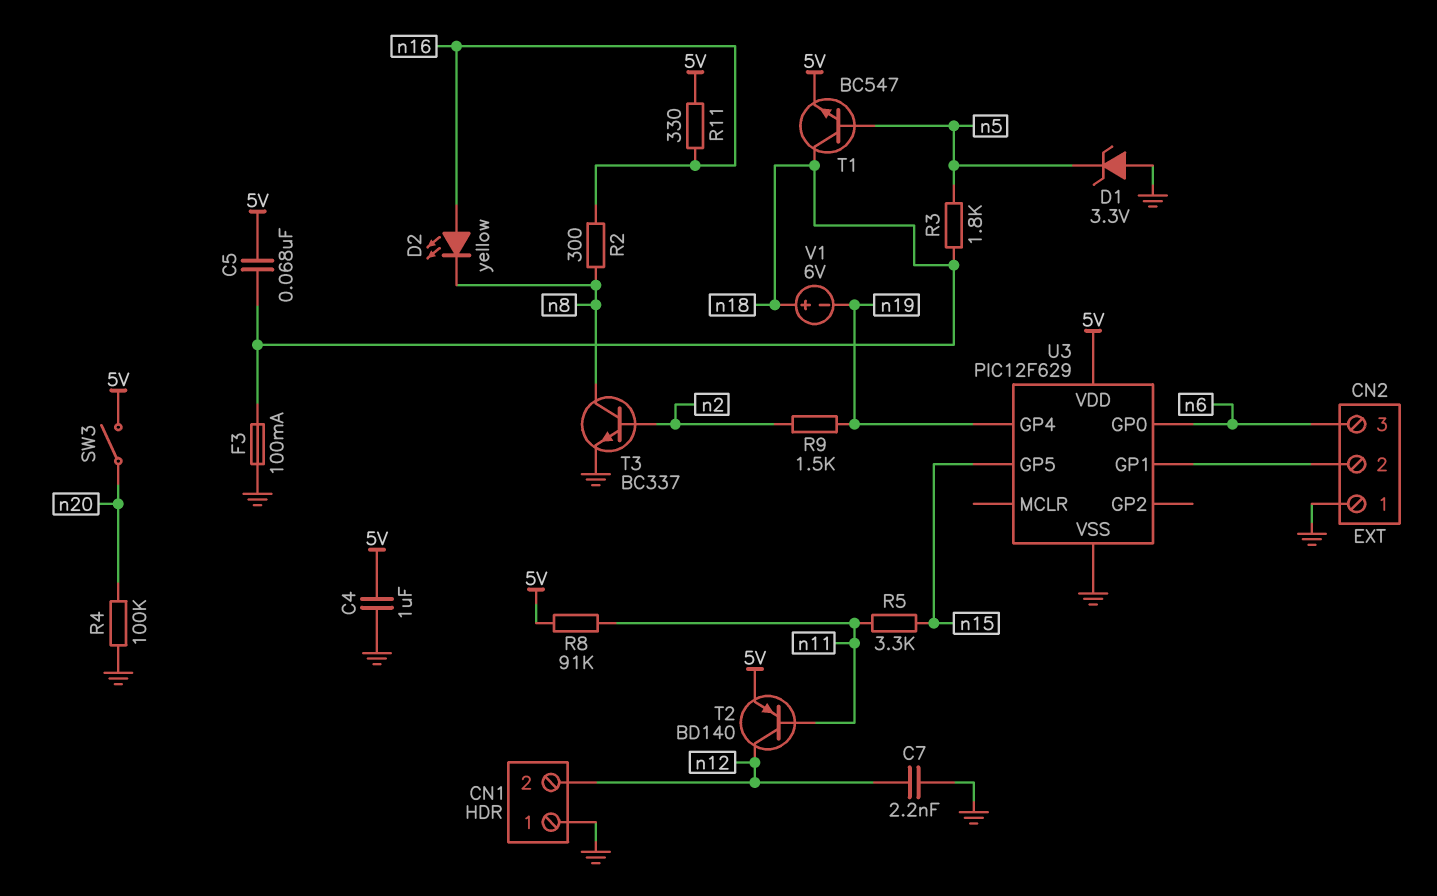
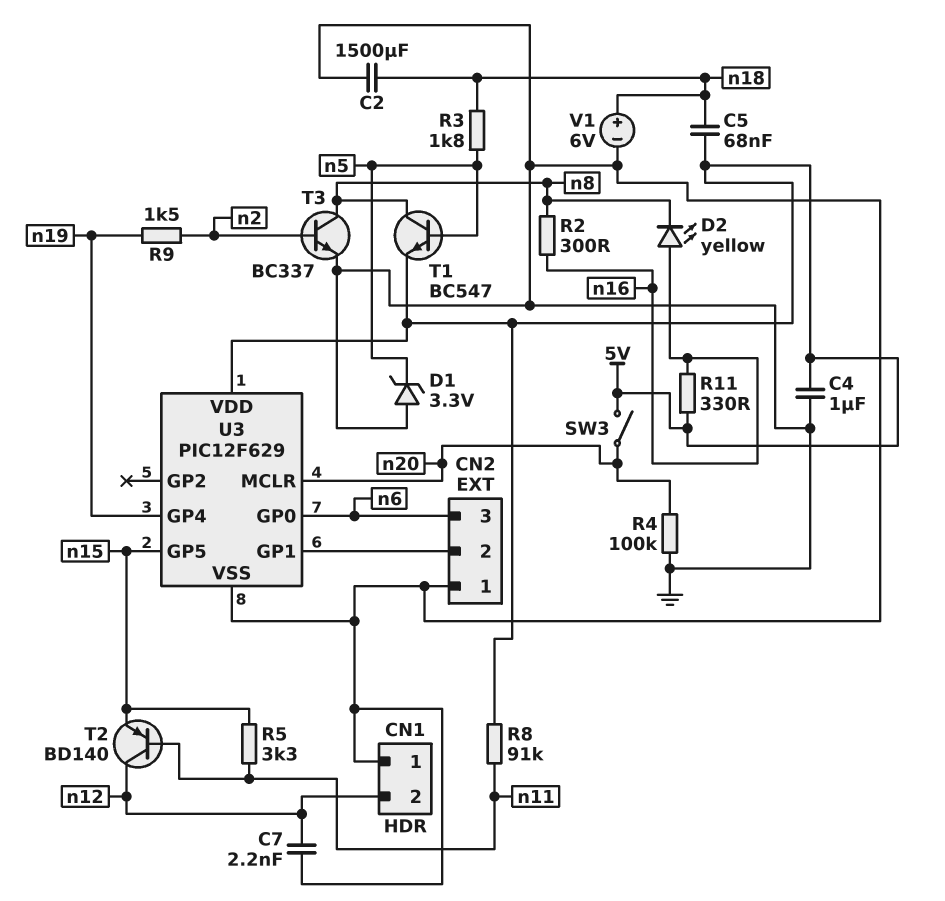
C2: none -> 1500uF (GND, n18)
F3: 100mA (GND, n18) -> none
T1: NPN BC547 (B n5, C n18, E 5V) -> NPN BC547 (B n5, C n8, E 5V)
T2: PNP BD140 (B n11, C n12, E 5V) -> PNP BD140 (B n11, C n12, E n15)
U3 pin MCLR: none -> n20
V1: 6V (plus n18, minus n19) -> 6V (plus n18, minus GND)

